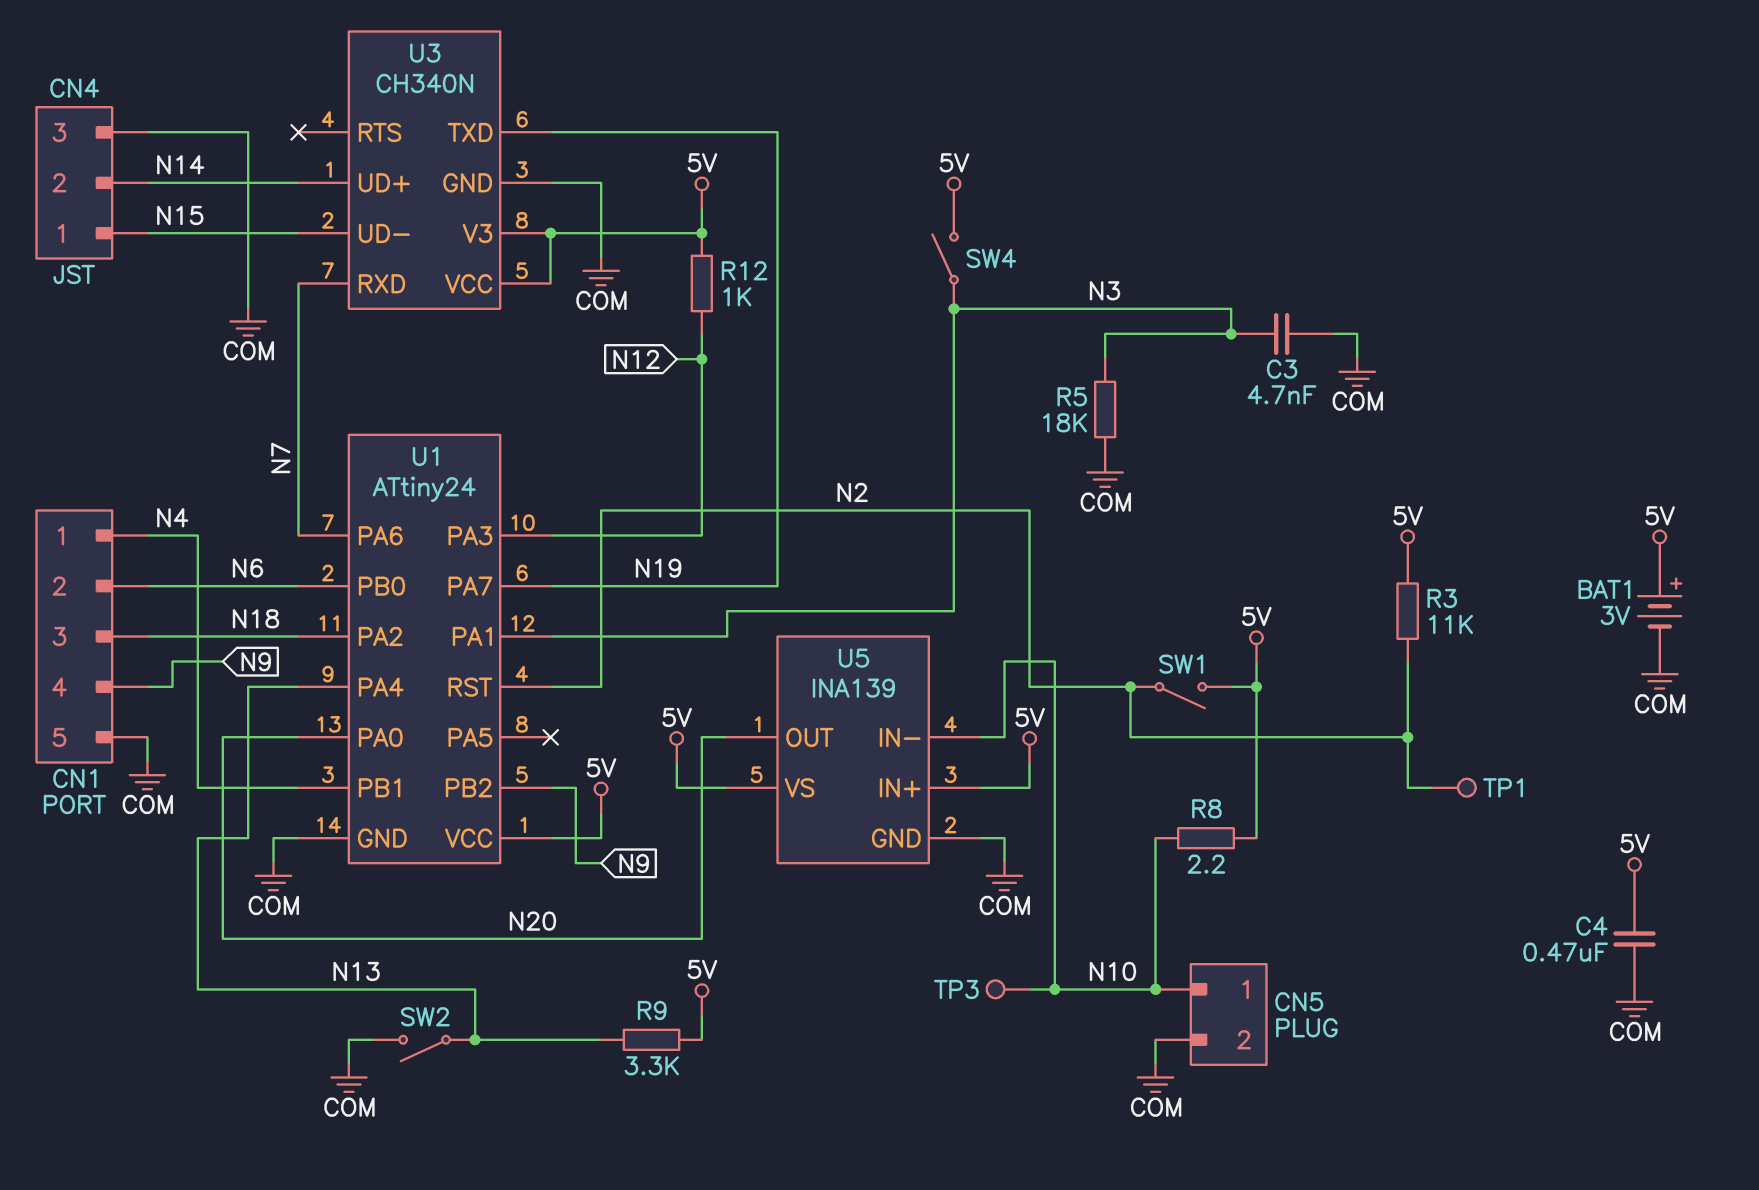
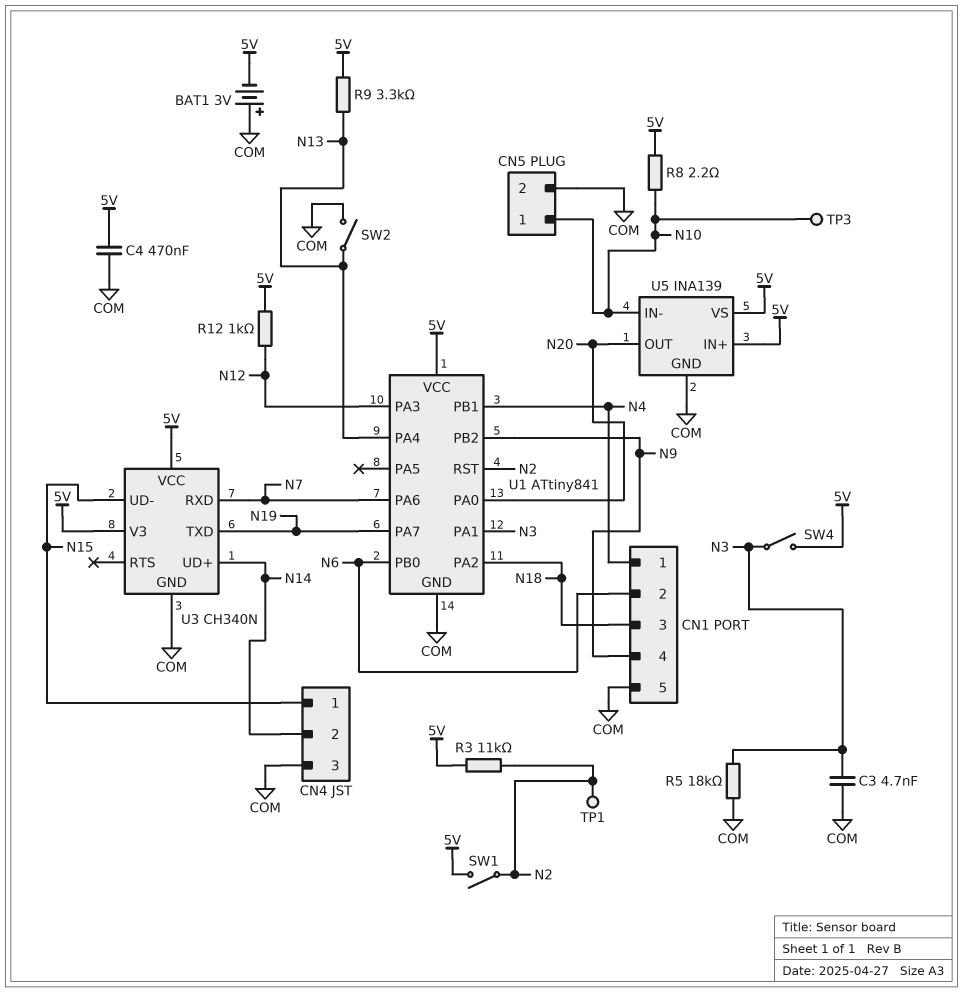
BAT1: 3V (plus 5V, minus COM) -> 3V (plus COM, minus 5V)
U1: ATtiny24 -> ATtiny841

